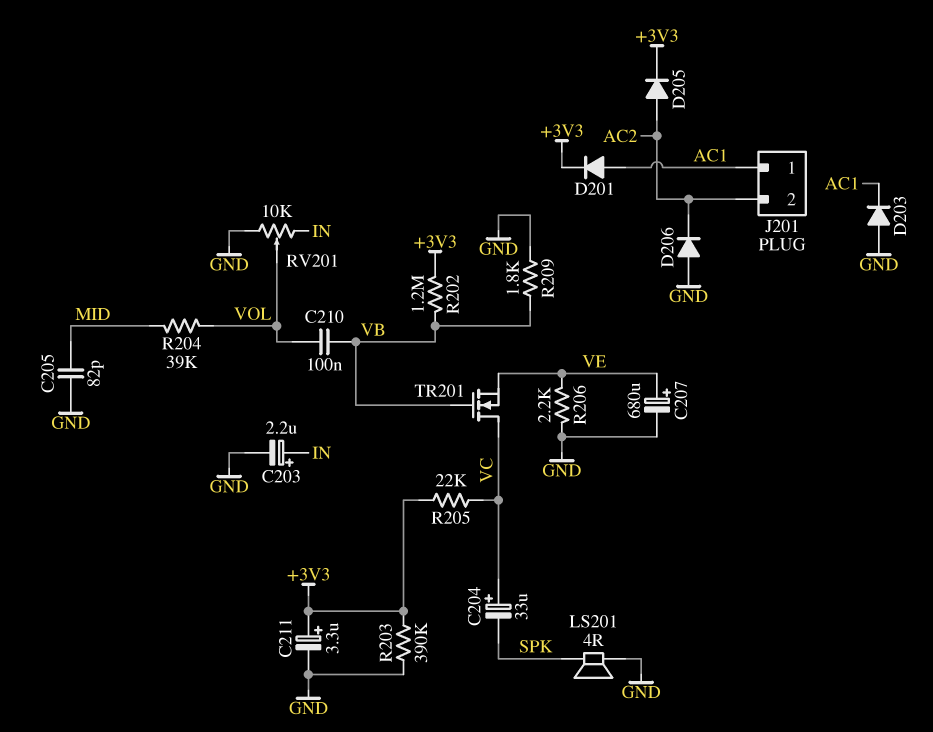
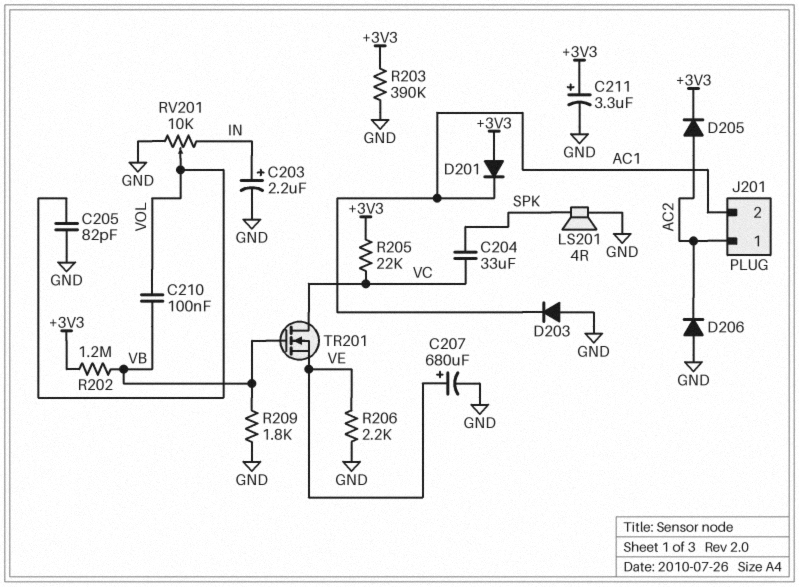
C204: 33uF (plus VC, minus SPK) -> 33uF (SPK, VC)
C205: 82pF (GND, MID) -> 82pF (GND, VOL)
D201: diode (A AC1, K +3V3) -> diode (A +3V3, K AC1)
J201 pin 1: AC1 -> AC2
J201 pin 2: AC2 -> AC1
R204: 39k (MID, VOL) -> none

